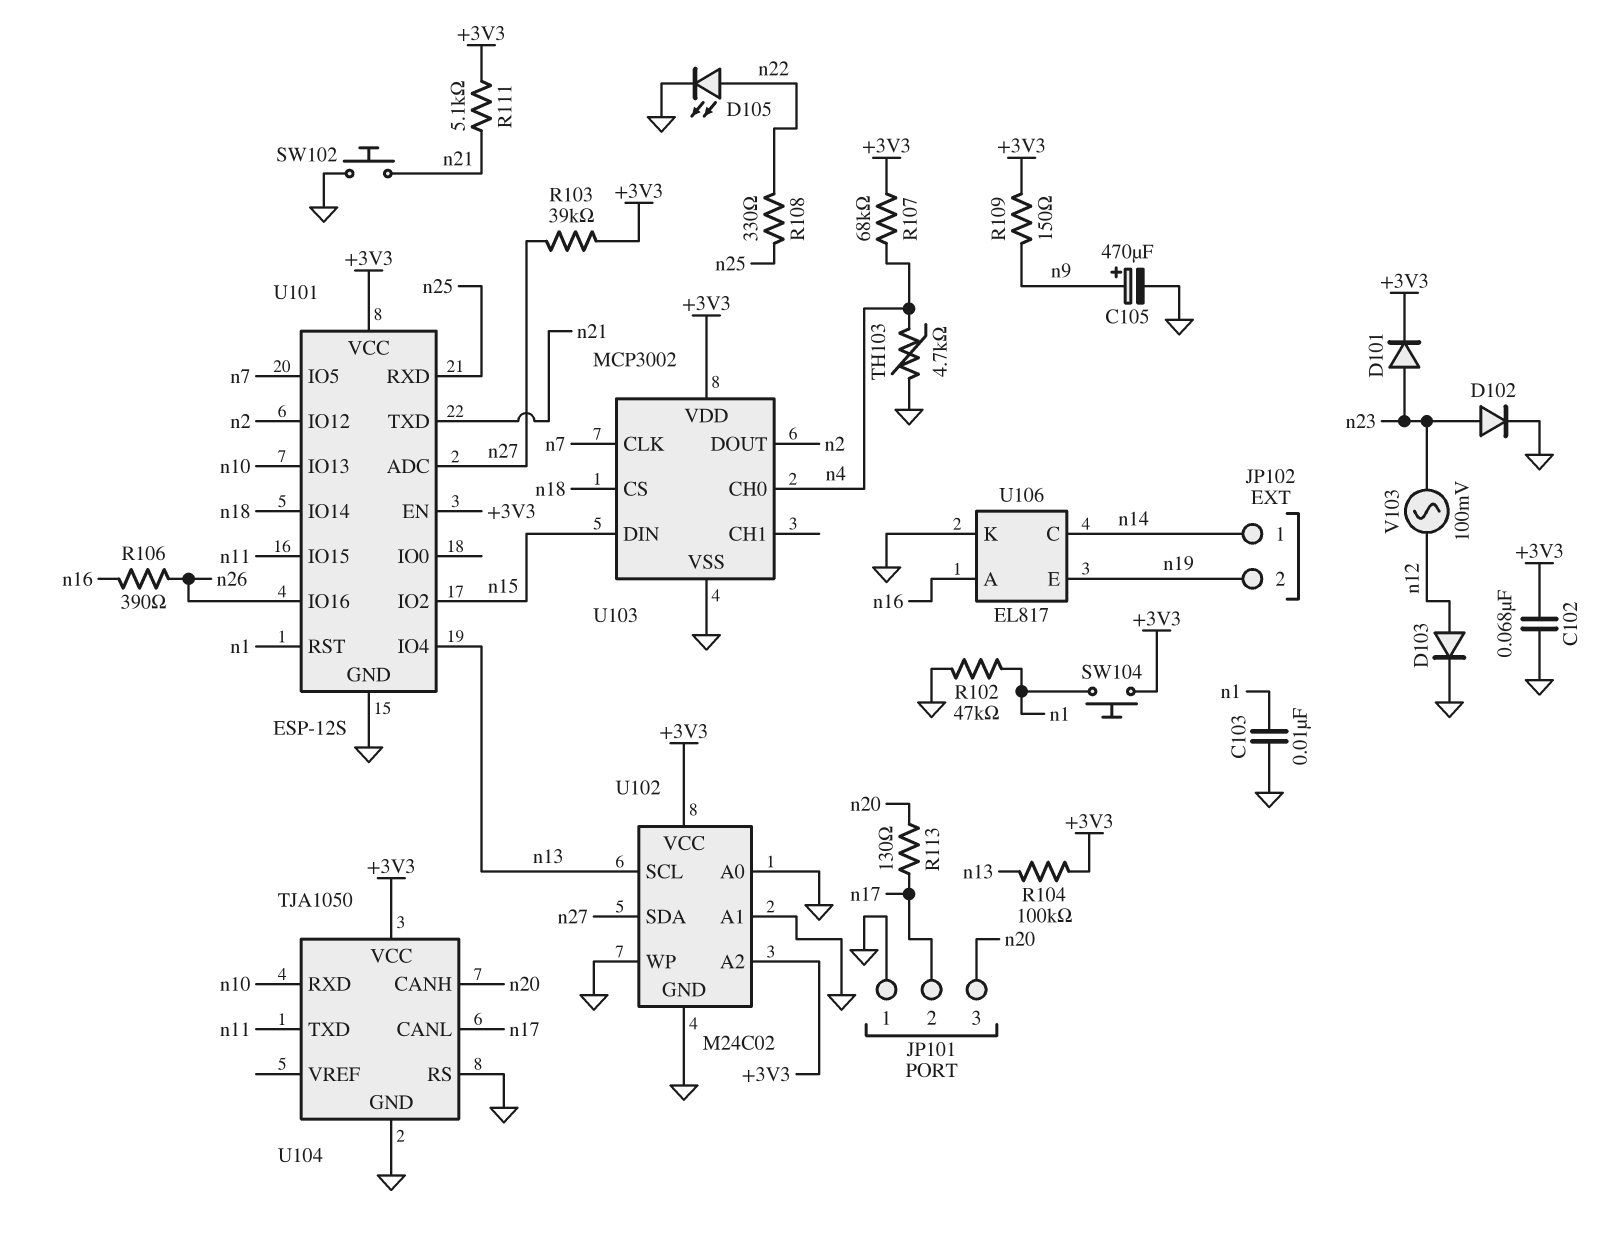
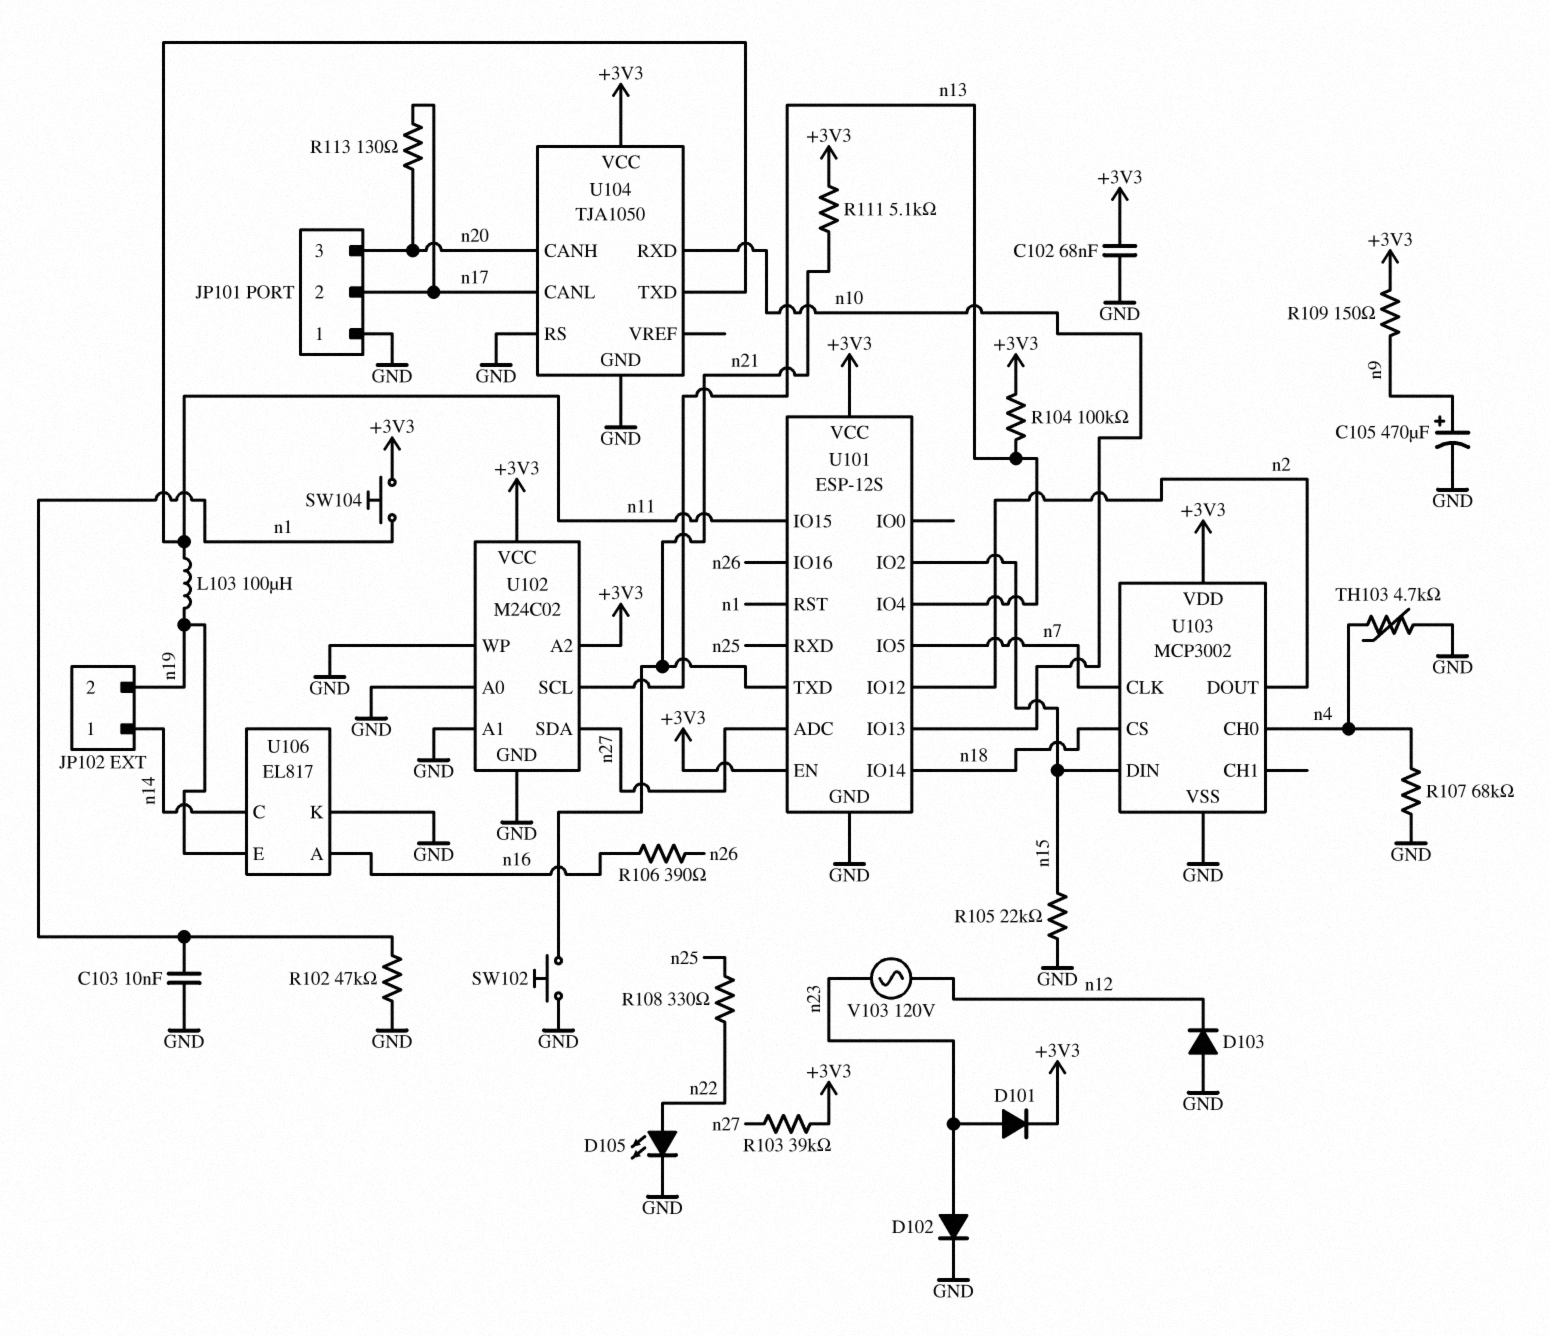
D103: diode (A n12, K GND) -> diode (A GND, K n12)
L103: none -> 100uH (n11, n19)
R105: none -> 22k (GND, n15)
R107: 68k (+3V3, n4) -> 68k (GND, n4)
V103: AC 100mV (n12, n23) -> AC 120V (n12, n23)

